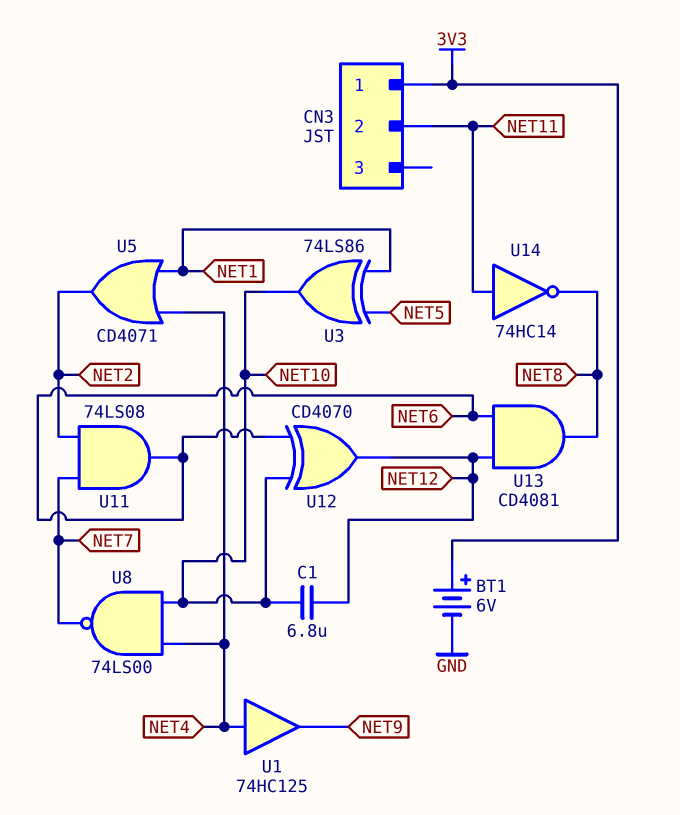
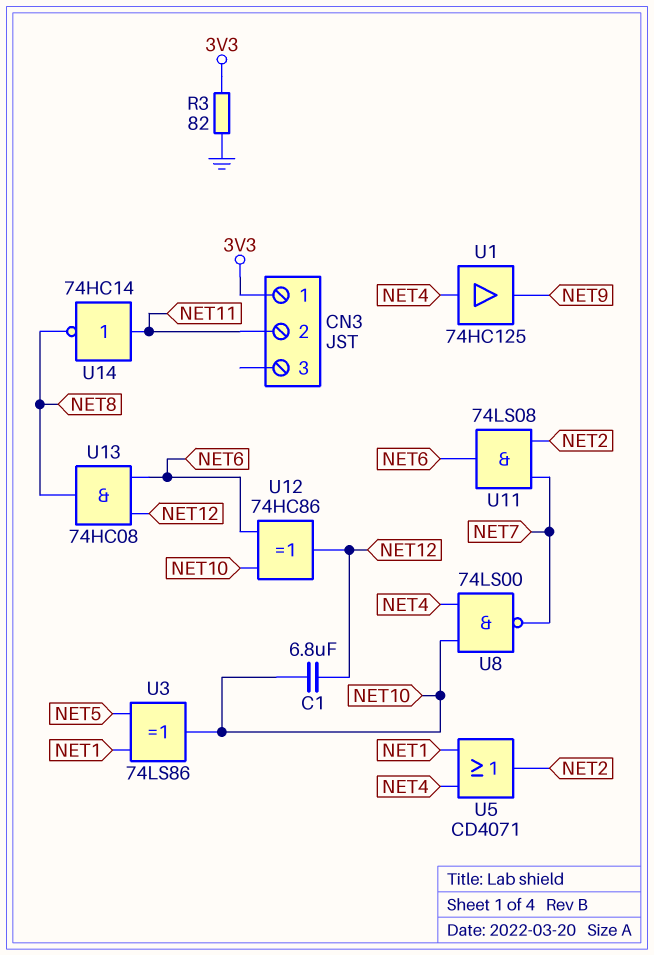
BT1: 6V (plus 3V3, minus GND) -> none
R3: none -> 82 (3V3, GND)
U12: XOR CD4070 (in NET6, in NET10, out NET12) -> XOR 74HC86 (in NET6, in NET10, out NET12)
U13: AND CD4081 (in NET6, in NET12, out NET8) -> AND 74HC08 (in NET6, in NET12, out NET8)

